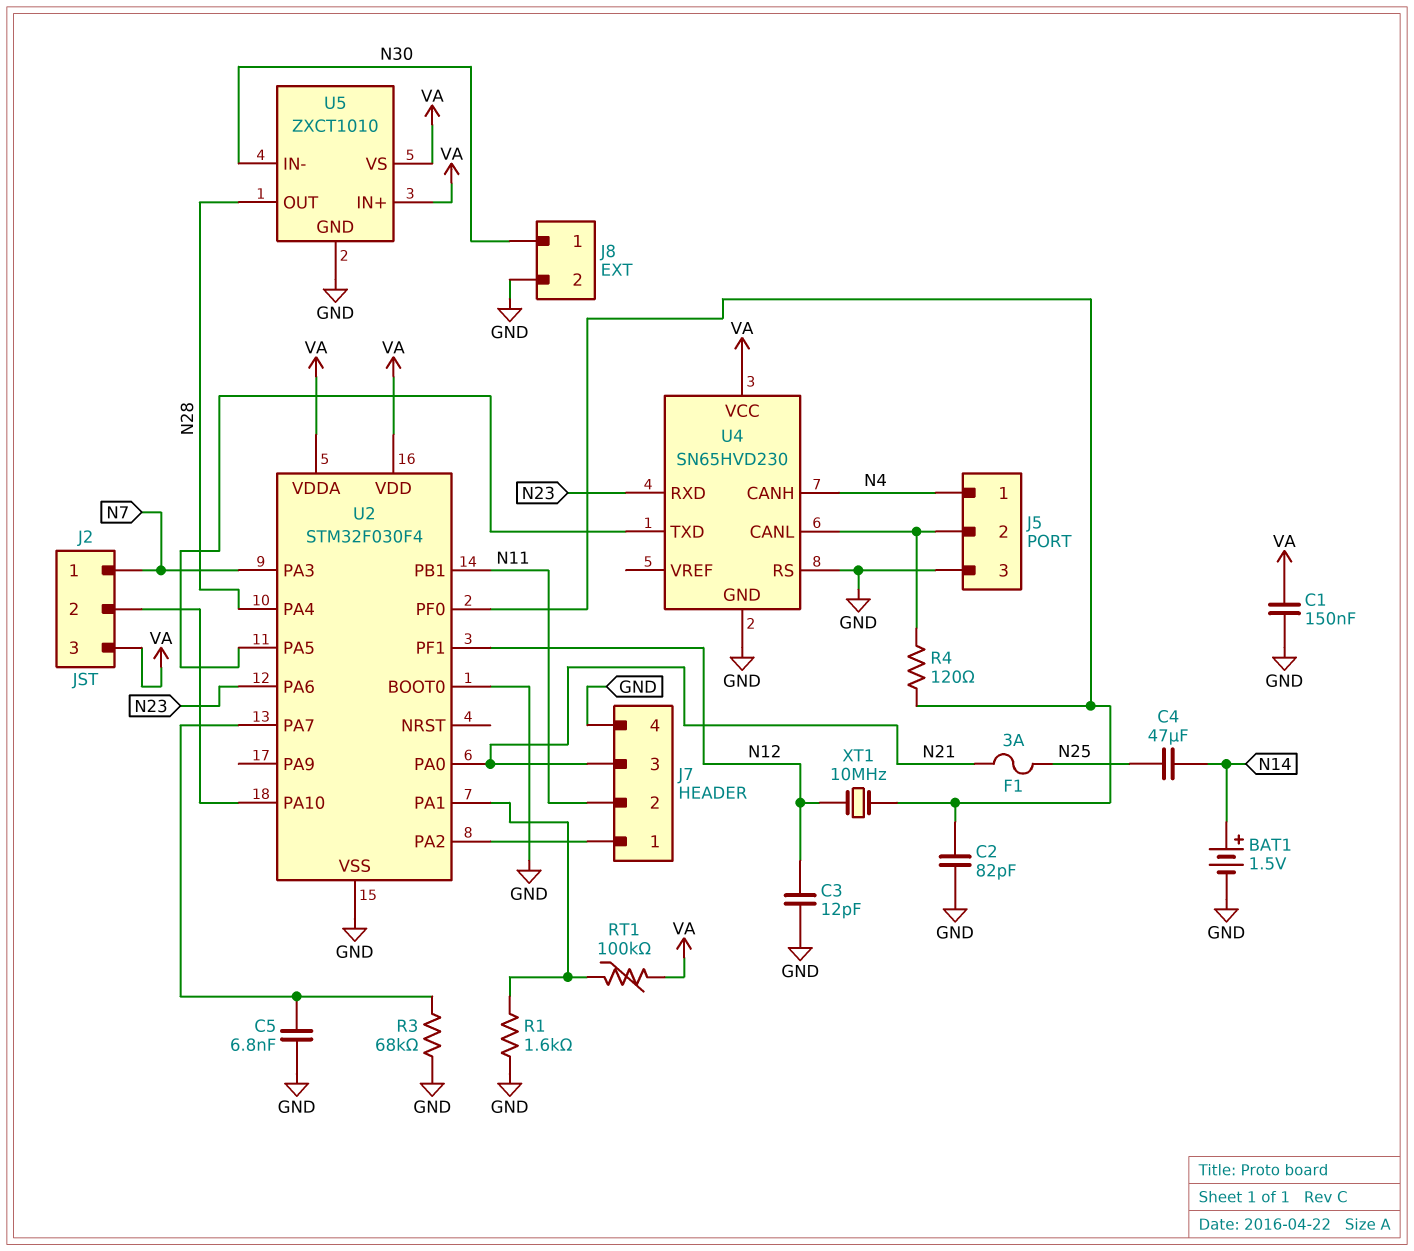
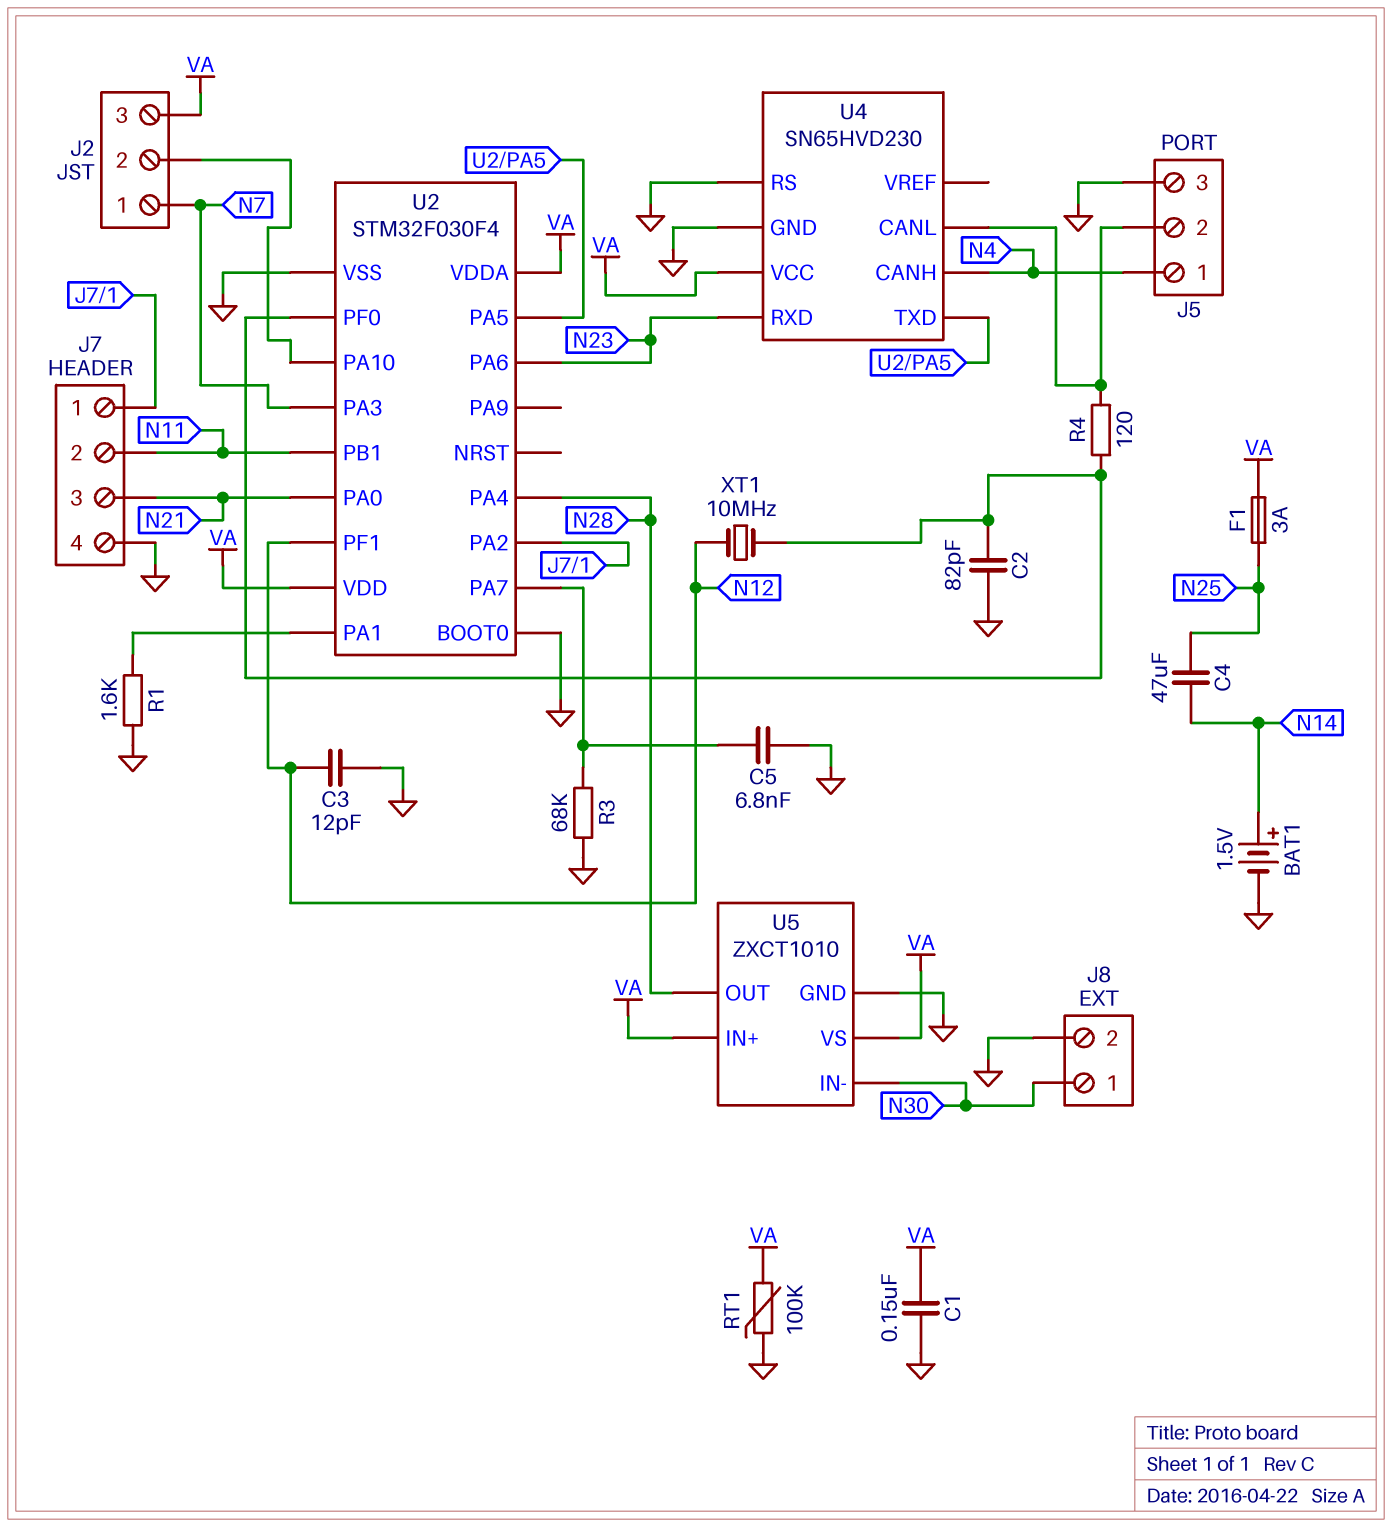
F1: 3A (N21, N25) -> 3A (N25, VA)
RT1: 100k (U2/PA1, VA) -> 100k (GND, VA)

